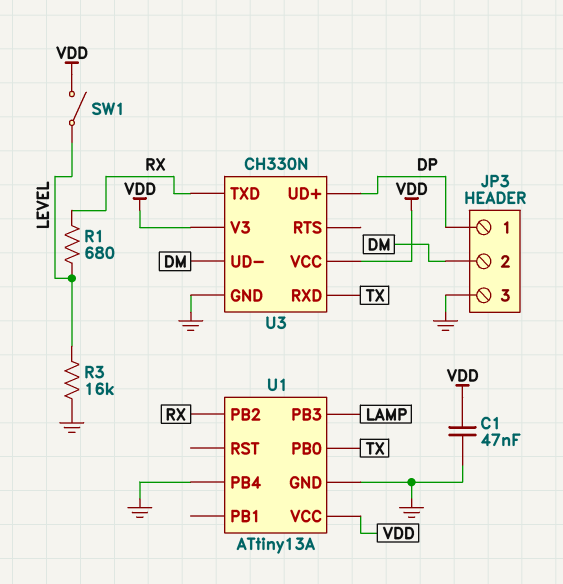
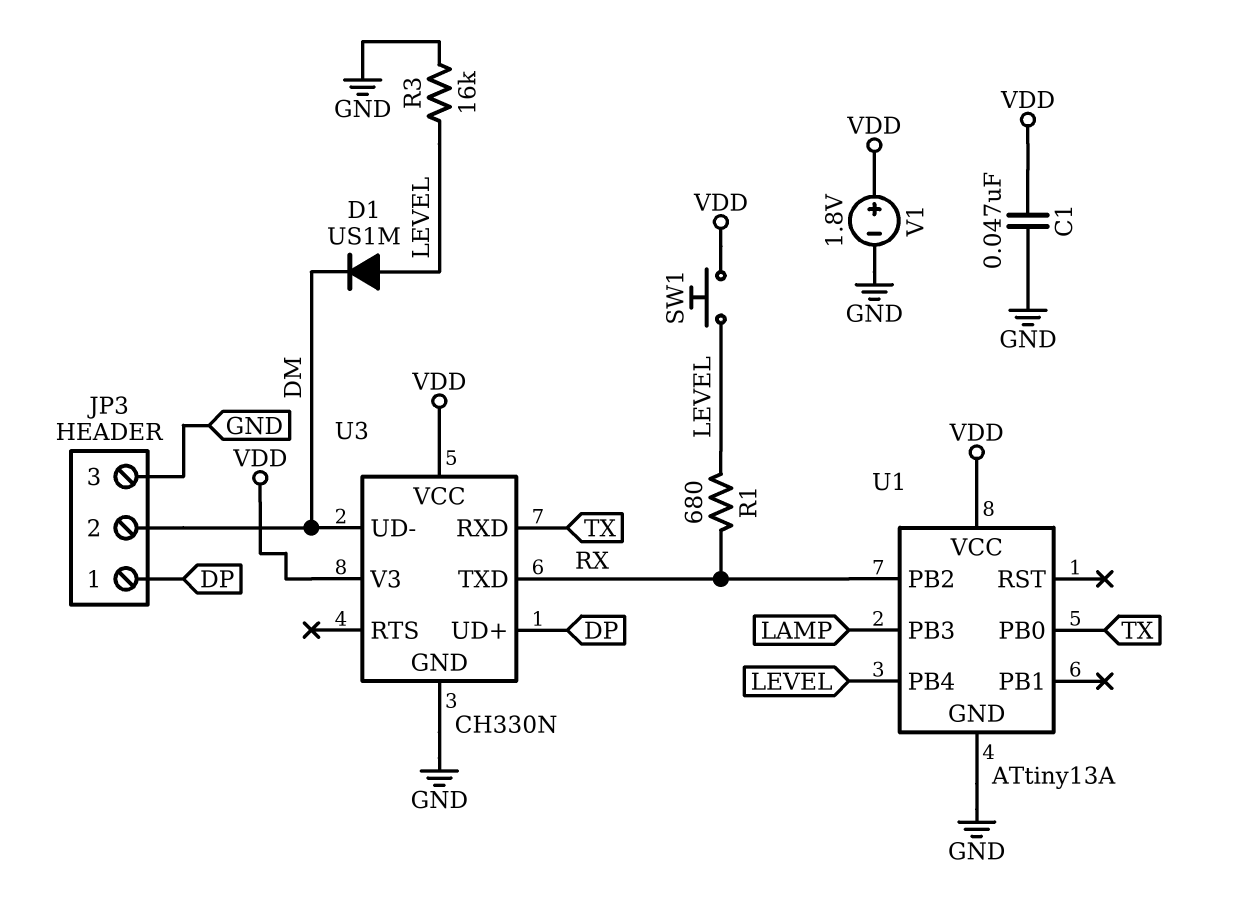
D1: none -> diode US1M (A LEVEL, K DM)
SW1: switch (LEVEL, VDD) -> button (LEVEL, VDD)
U1 pin PB4: GND -> LEVEL
V1: none -> 1.8V (plus VDD, minus GND)

